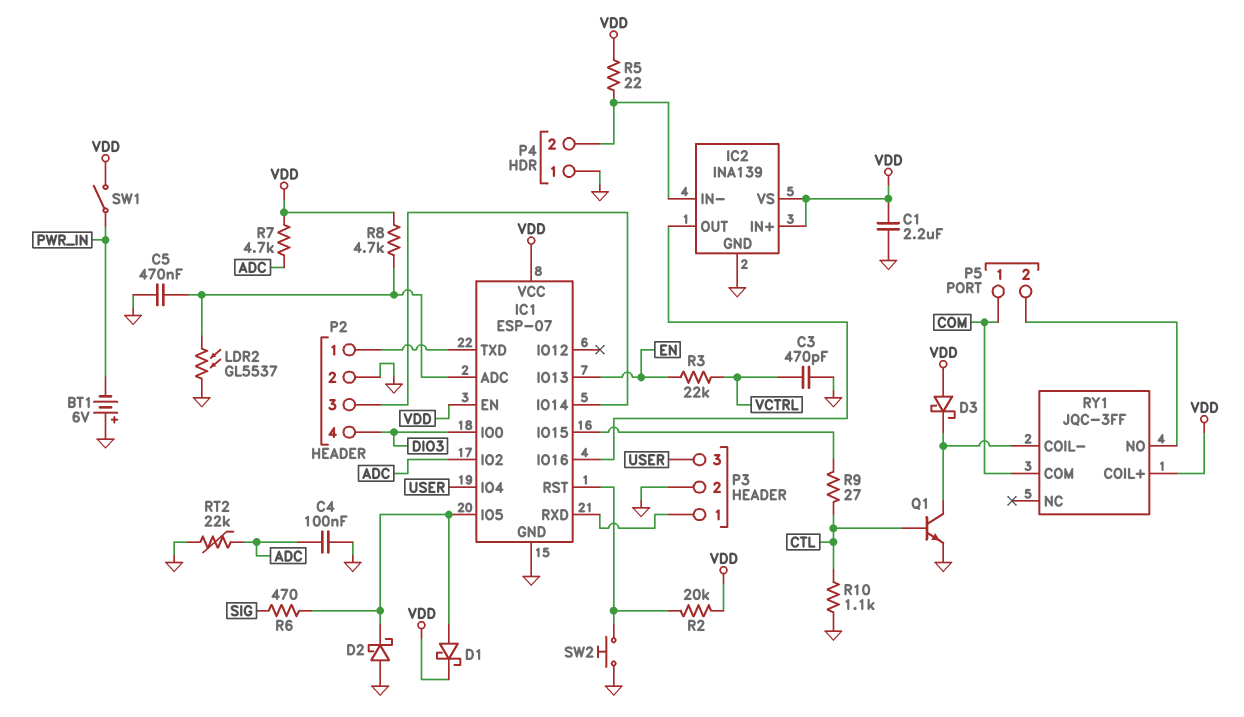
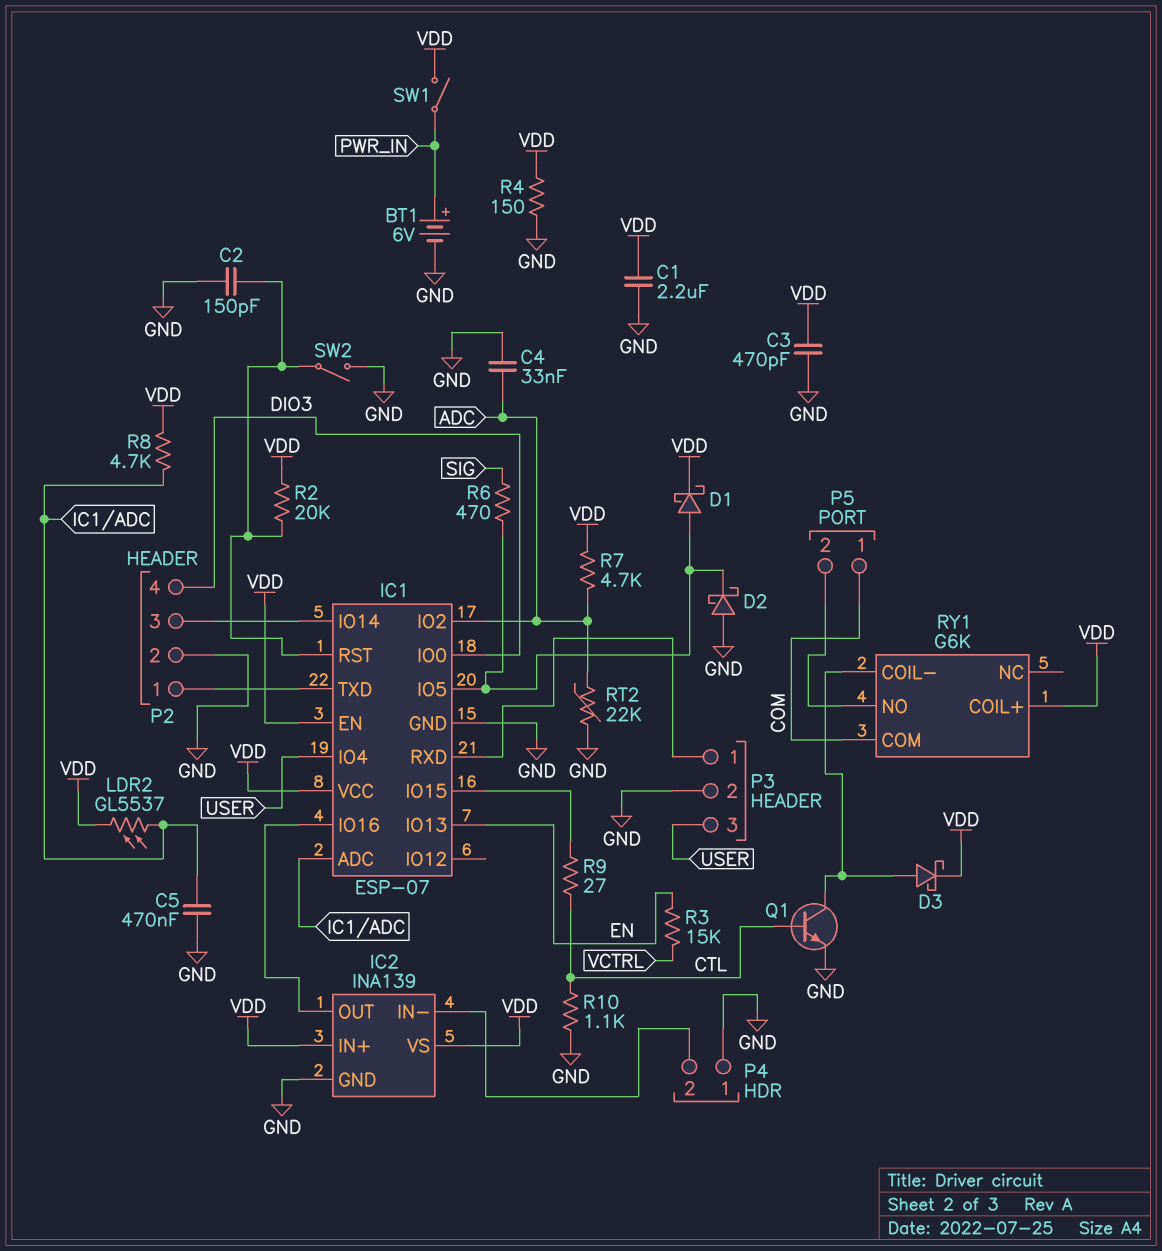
BT1: 6V (plus GND, minus PWR_IN) -> 6V (plus PWR_IN, minus GND)
C2: none -> 150pF (GND, IC1/RST)
C3: 470pF (GND, VCTRL) -> 470pF (GND, VDD)
C4: 100nF (ADC, GND) -> 33nF (ADC, GND)
D3: schottky (A VDD, K RY1/COIL-) -> schottky (A RY1/COIL-, K VDD)
LDR2: GL5537 (GND, IC1/ADC) -> GL5537 (IC1/ADC, VDD)
R3: 22k (EN, VCTRL) -> 15k (EN, VCTRL)
R4: none -> 150 (GND, VDD)
R5: 22 (IC2/IN-, VDD) -> none
RY1: JQC-3FF -> G6K
SW2: button (GND, IC1/RST) -> switch (GND, IC1/RST)

